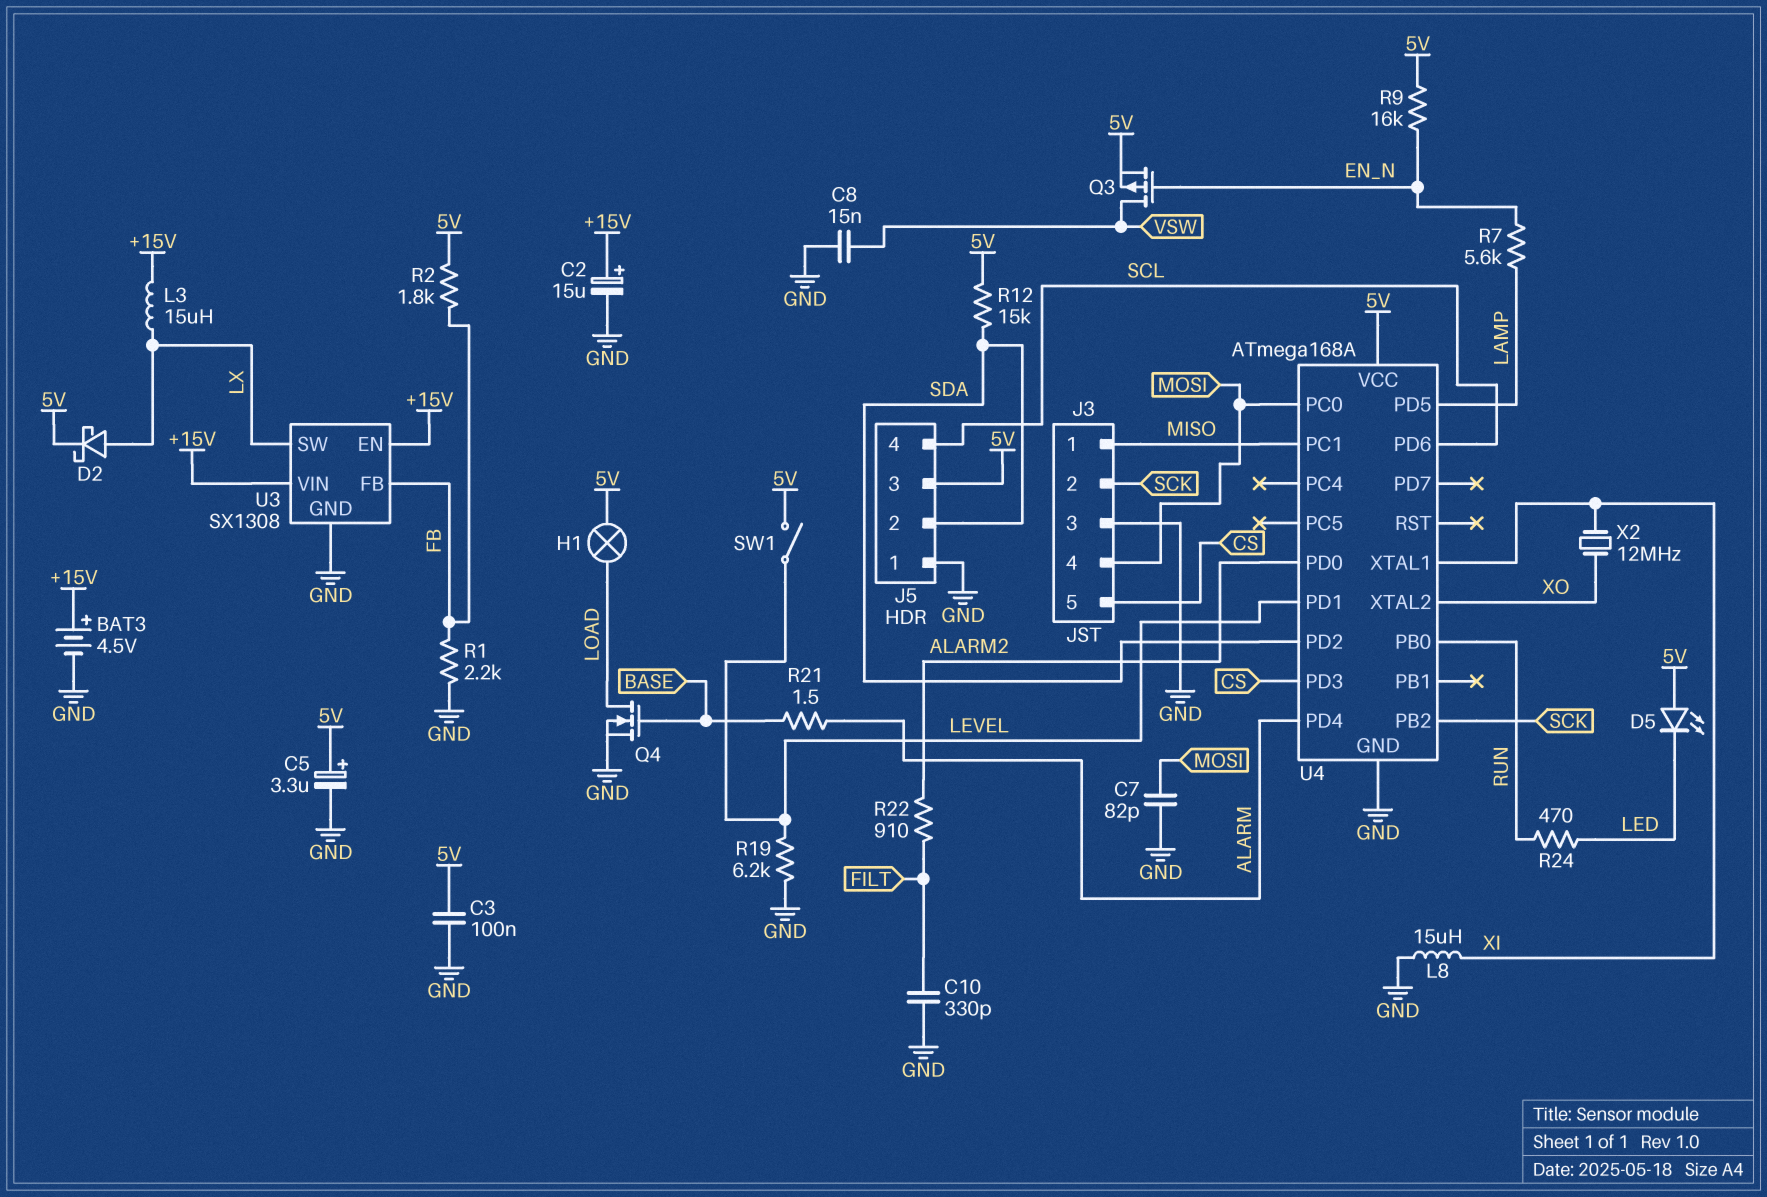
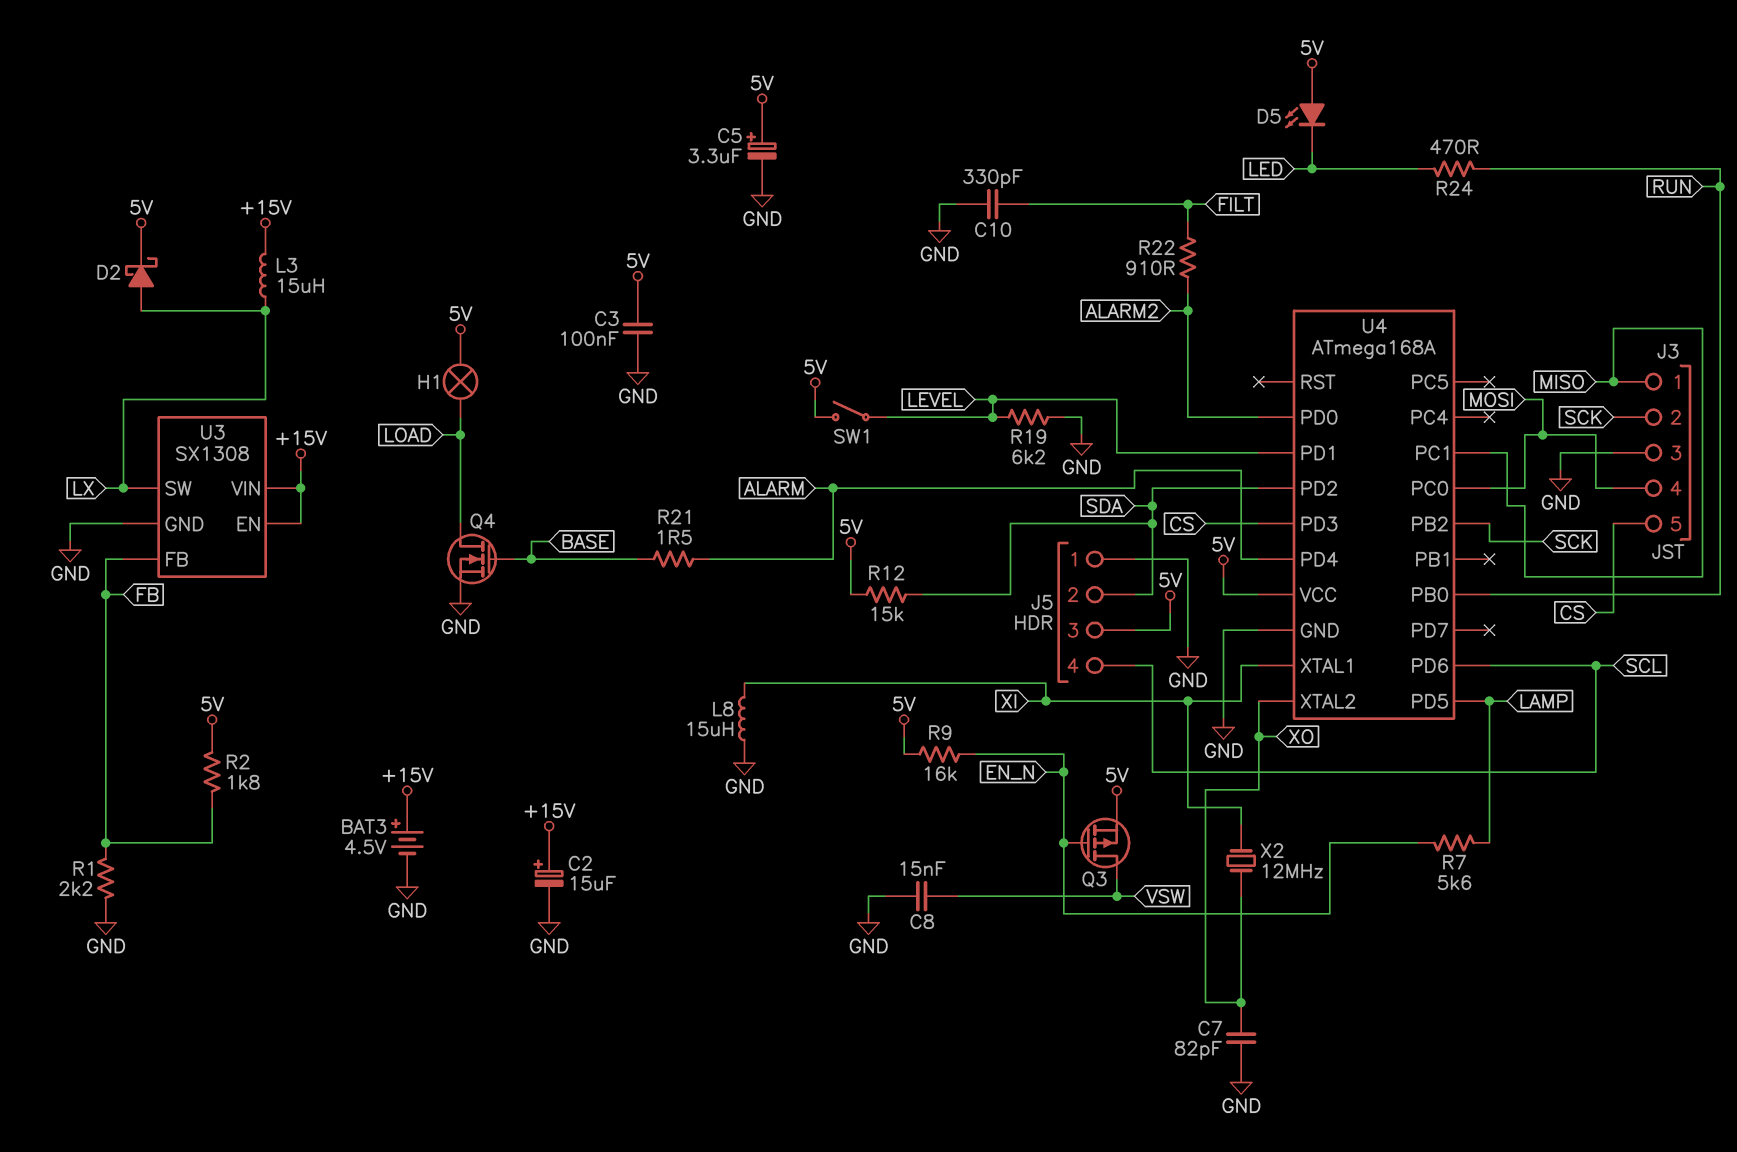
C7: 82pF (GND, MOSI) -> 82pF (GND, XO)

